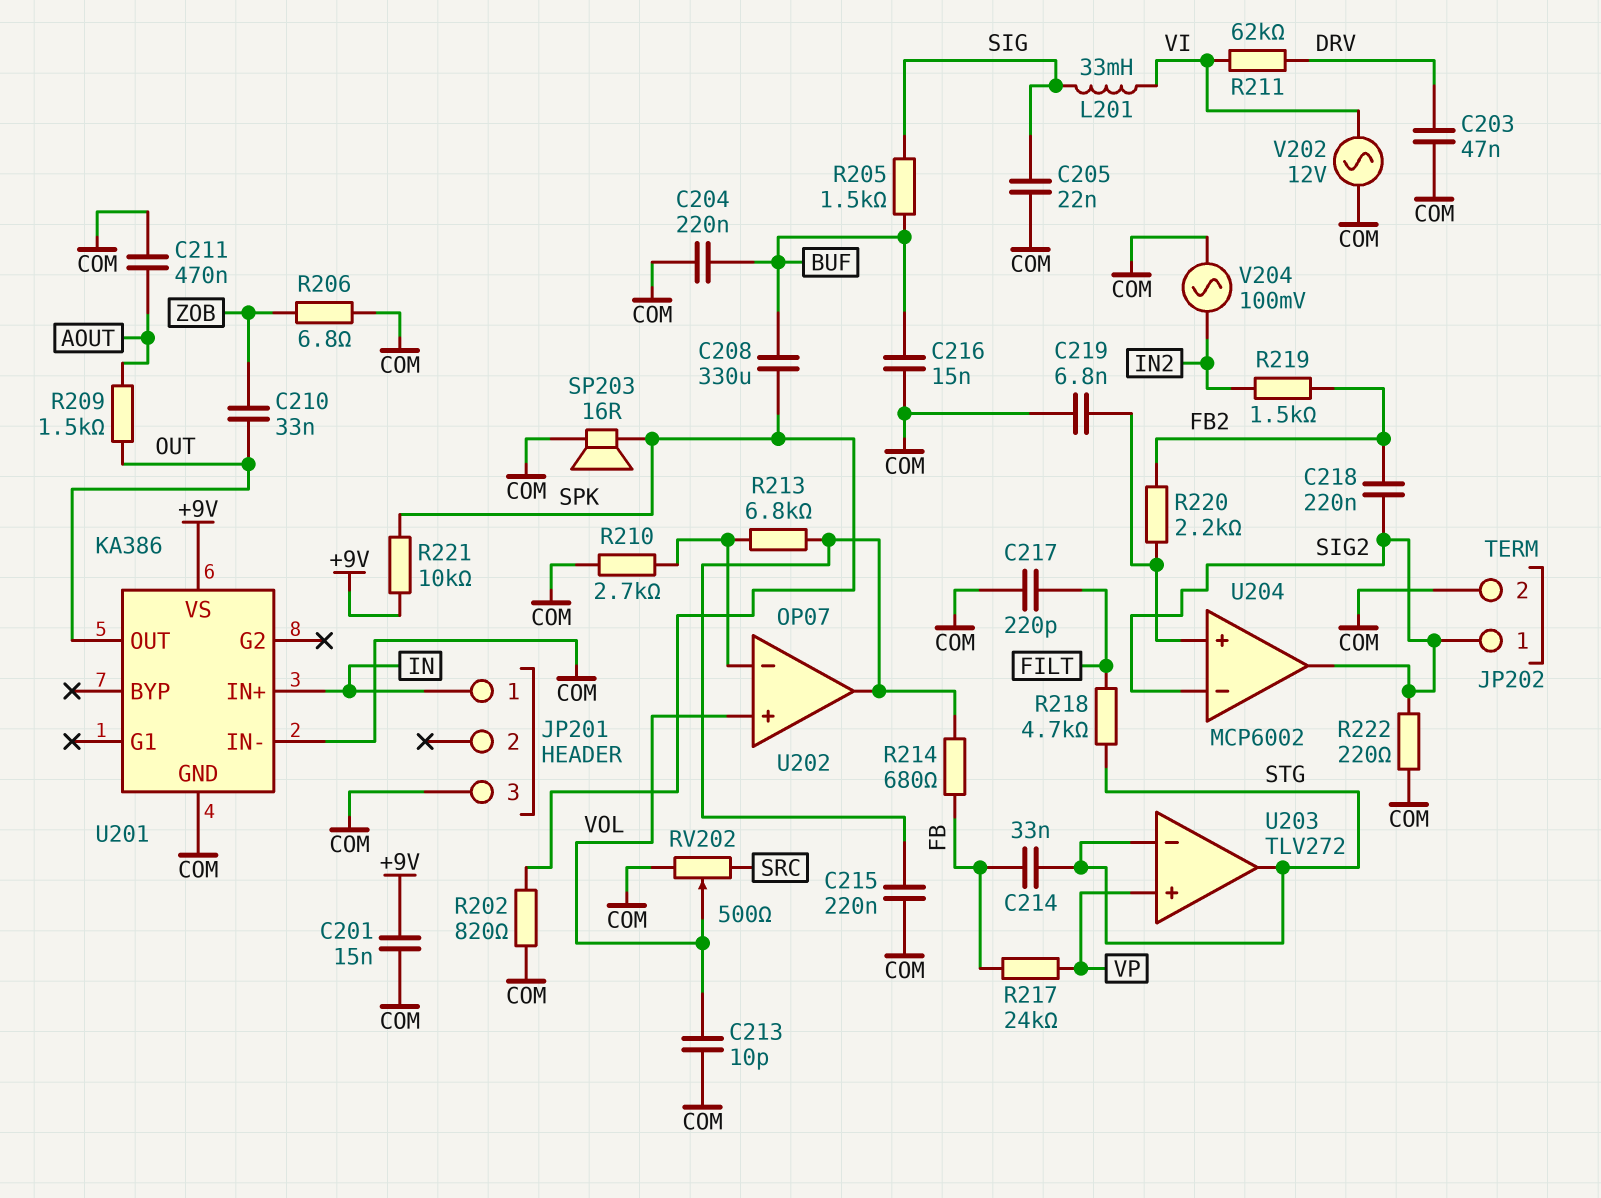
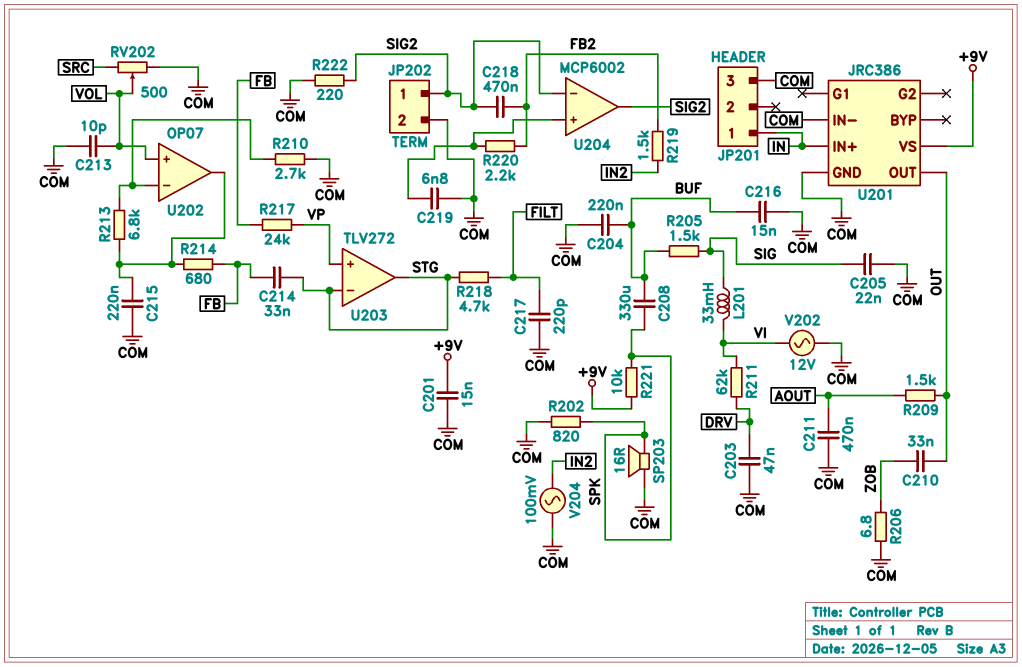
C218: 220nF (FB2, SIG2) -> 470nF (FB2, SIG2)
U201: KA386 -> JRC386

